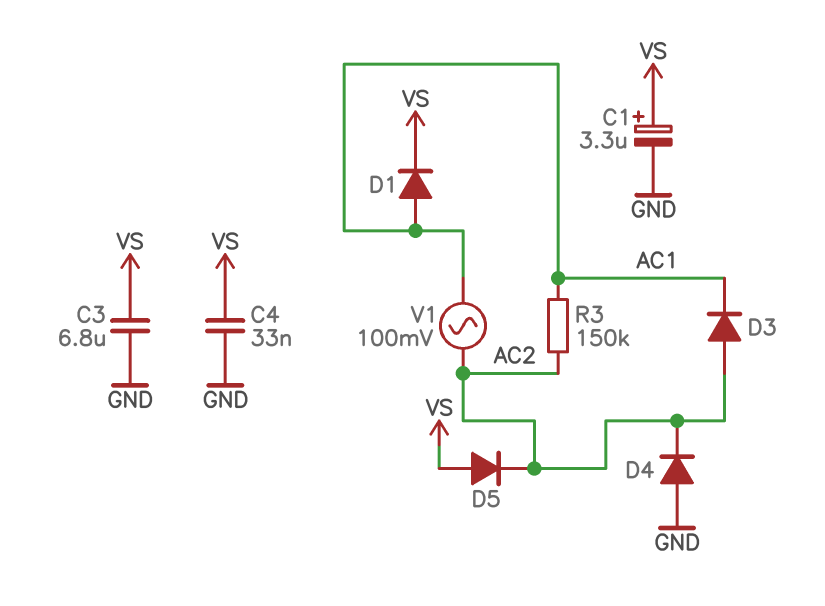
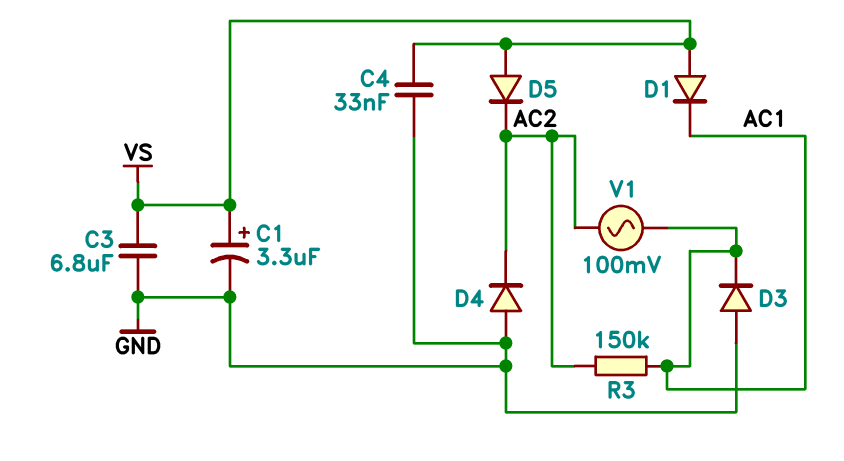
D1: diode (A AC1, K VS) -> diode (A VS, K AC1)
D3: diode (A AC2, K AC1) -> diode (A GND, K AC1)

